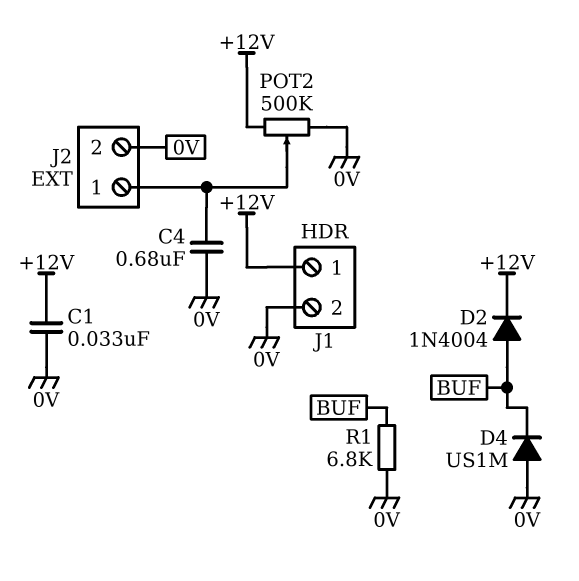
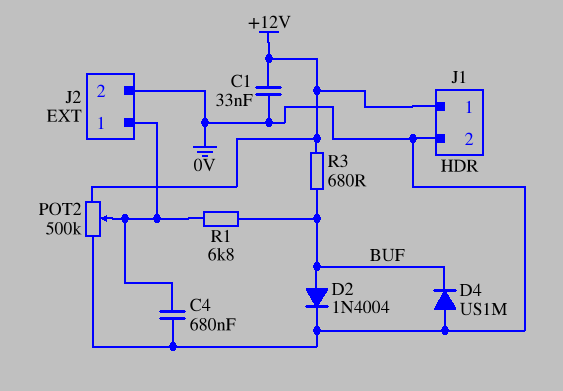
D2: diode 1N4004 (A BUF, K +12V) -> diode 1N4004 (A BUF, K 0V)
R1: 6.8k (0V, BUF) -> 6.8k (BUF, J2/1)
R3: none -> 680 (+12V, BUF)

